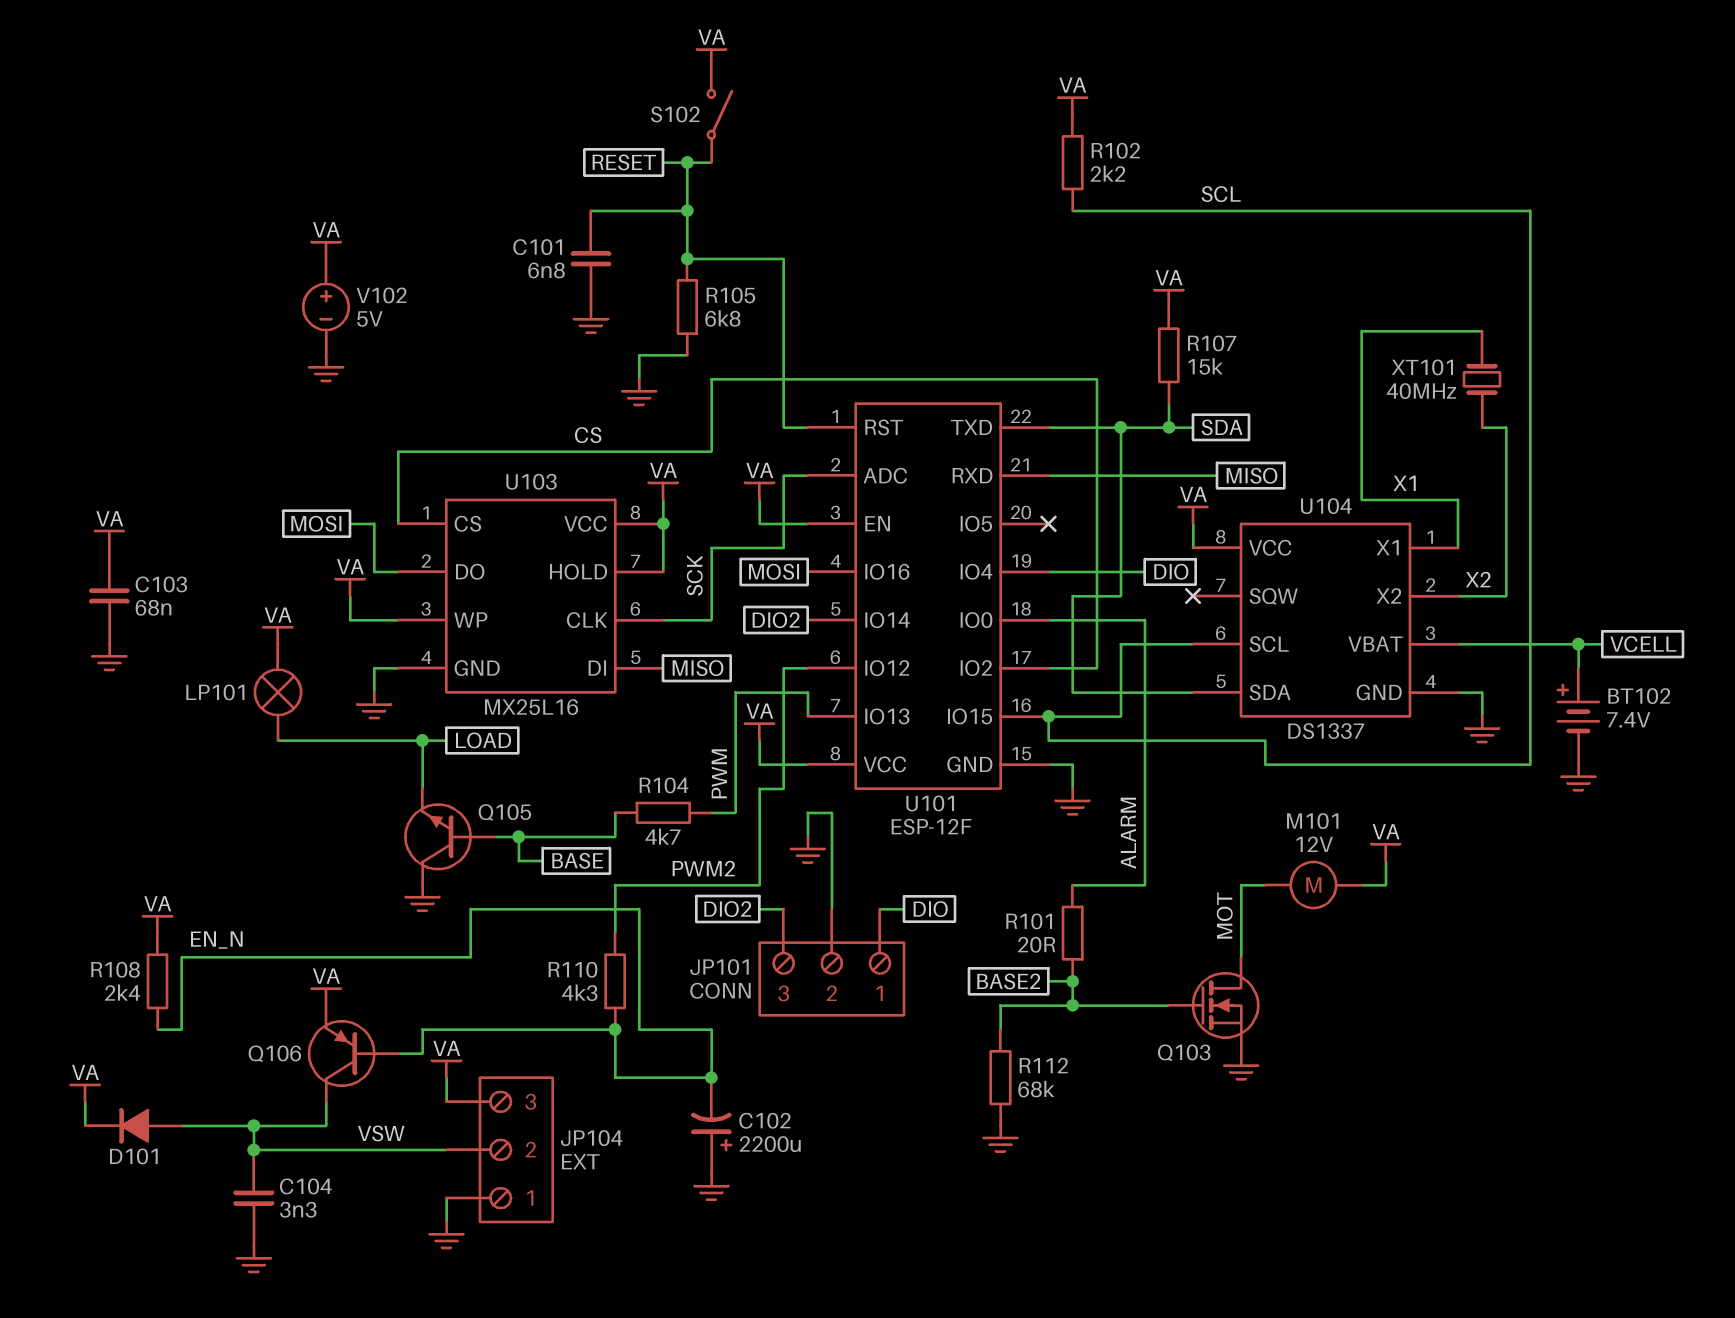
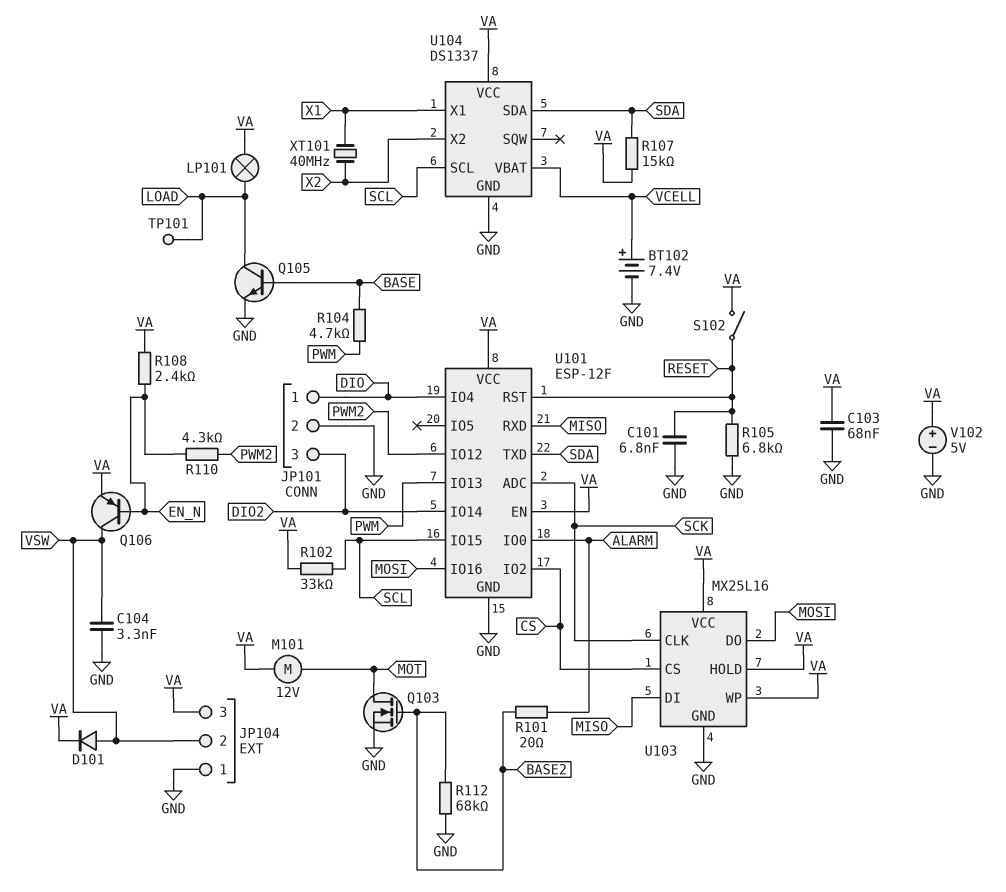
C102: 2200uF (plus GND, minus EN_N) -> none
Q105: NPN (B BASE, C GND, E LOAD) -> NPN (B BASE, C LOAD, E GND)
R102: 2.2k (SCL, VA) -> 33k (SCL, VA)
TP101: none -> test point (LOAD)

